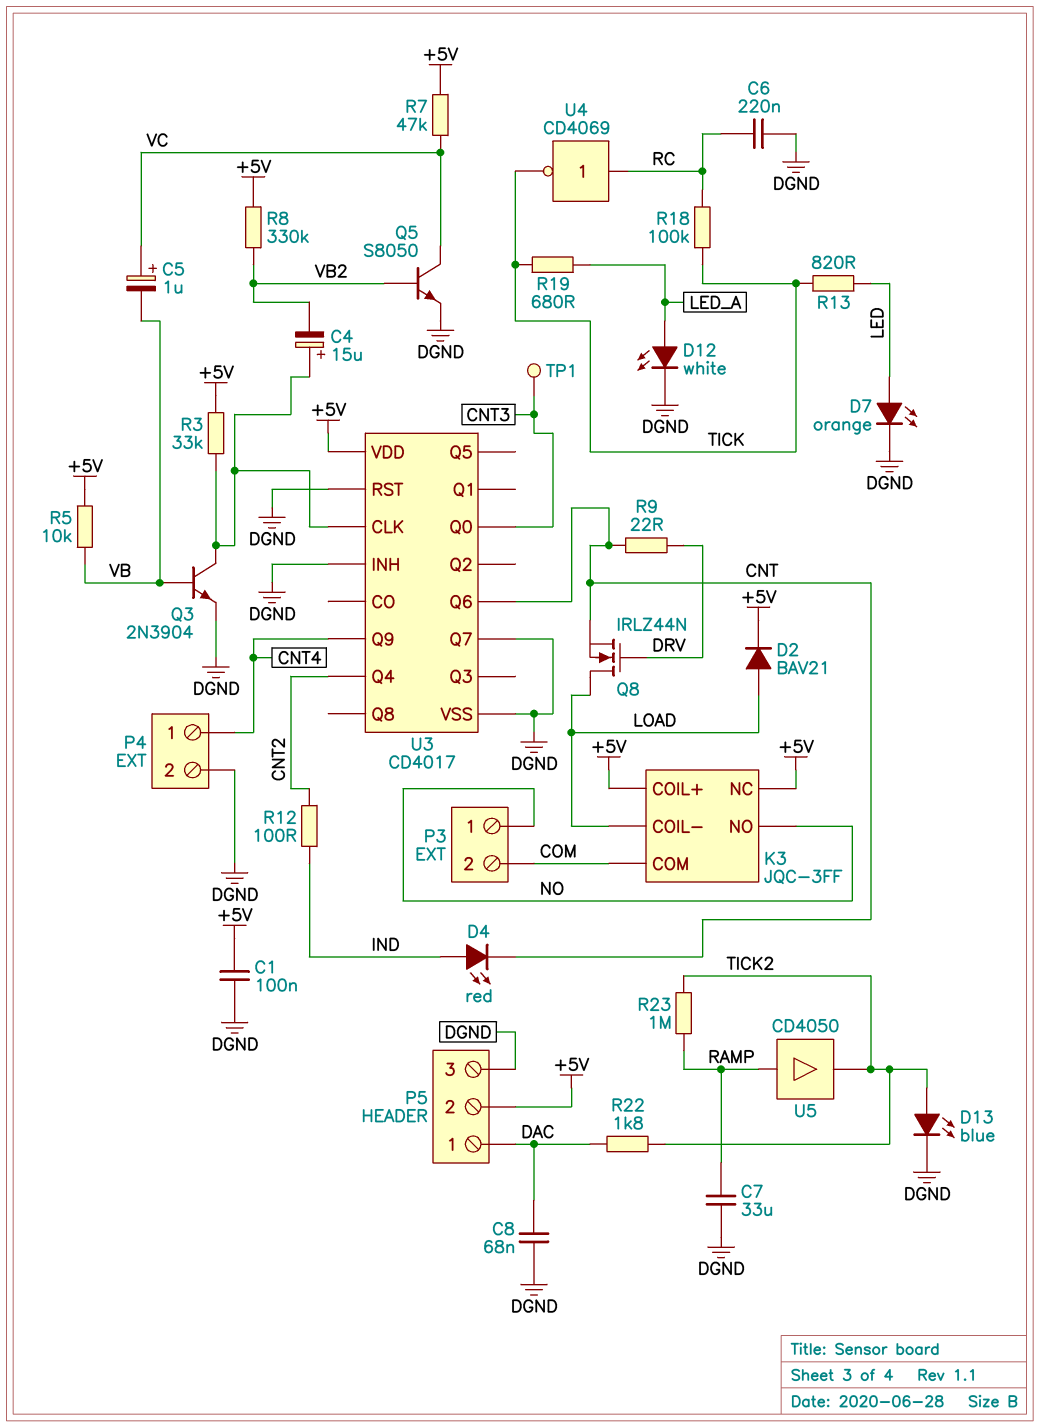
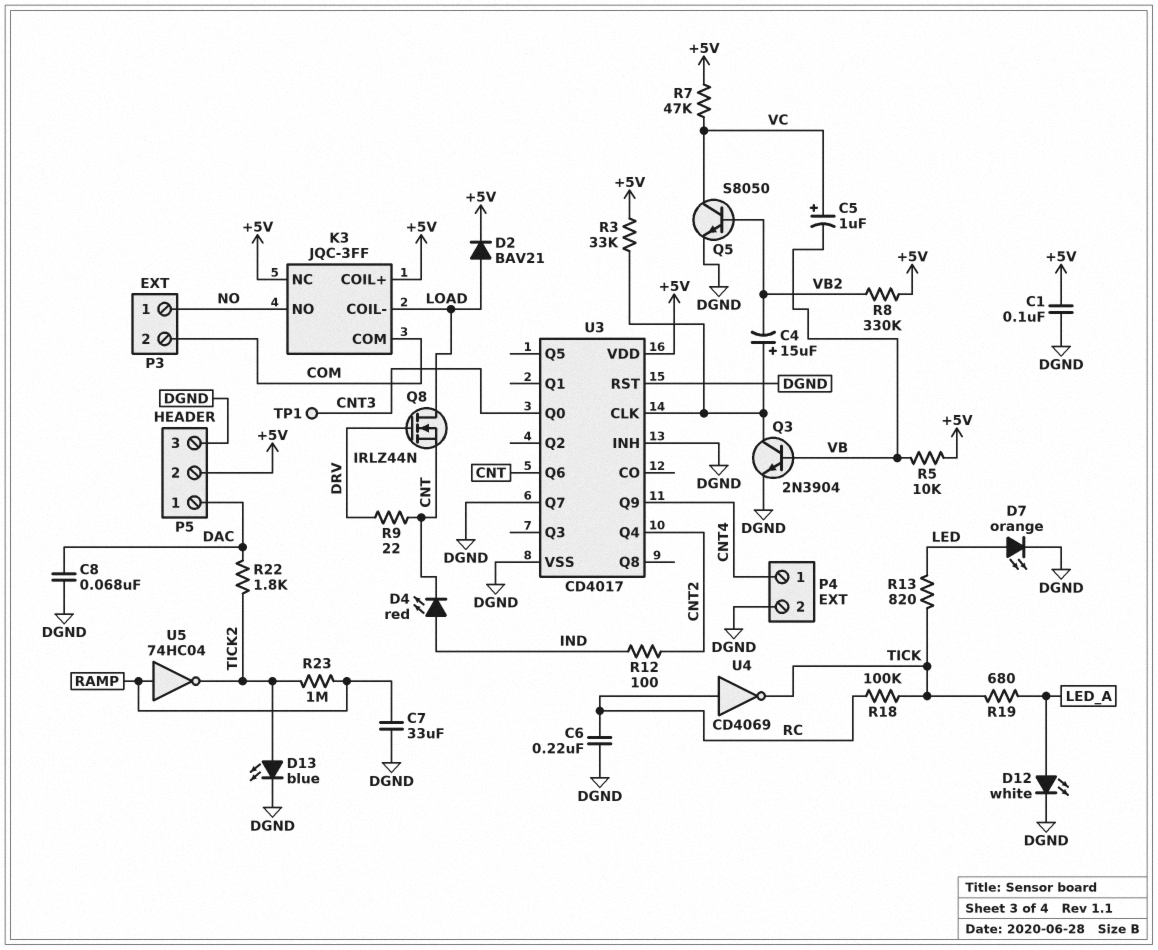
U5: buffer CD4050 (in RAMP, out TICK2) -> NOT 74HC04 (in RAMP, out TICK2)

